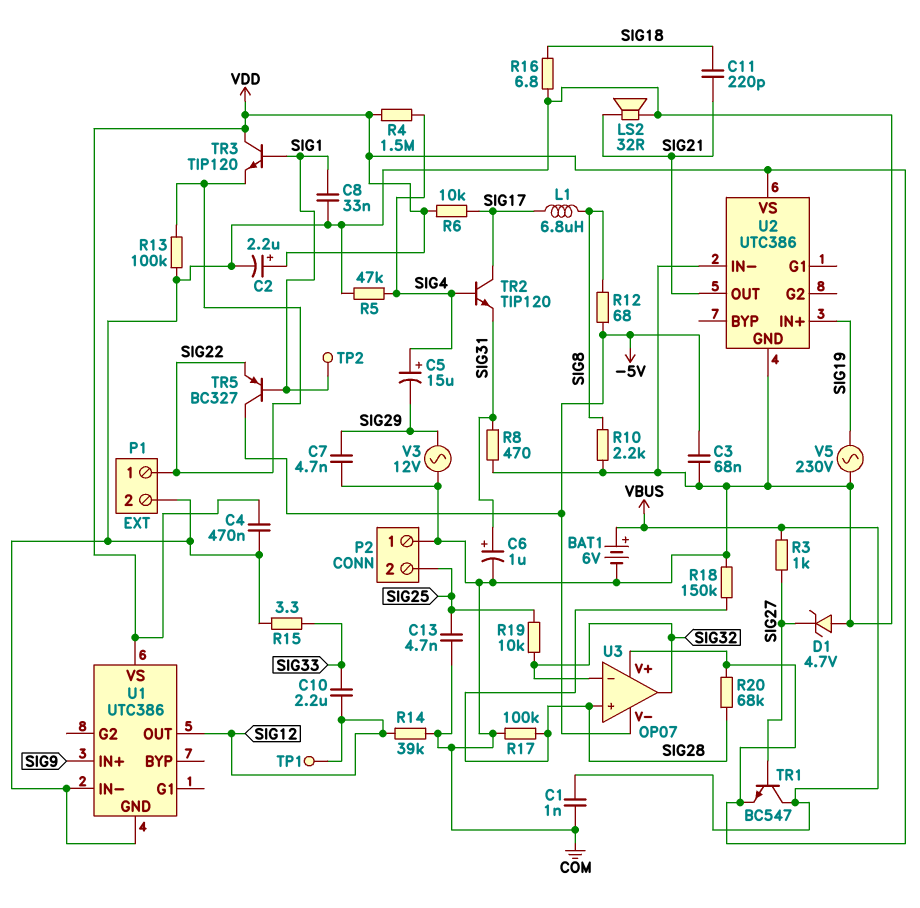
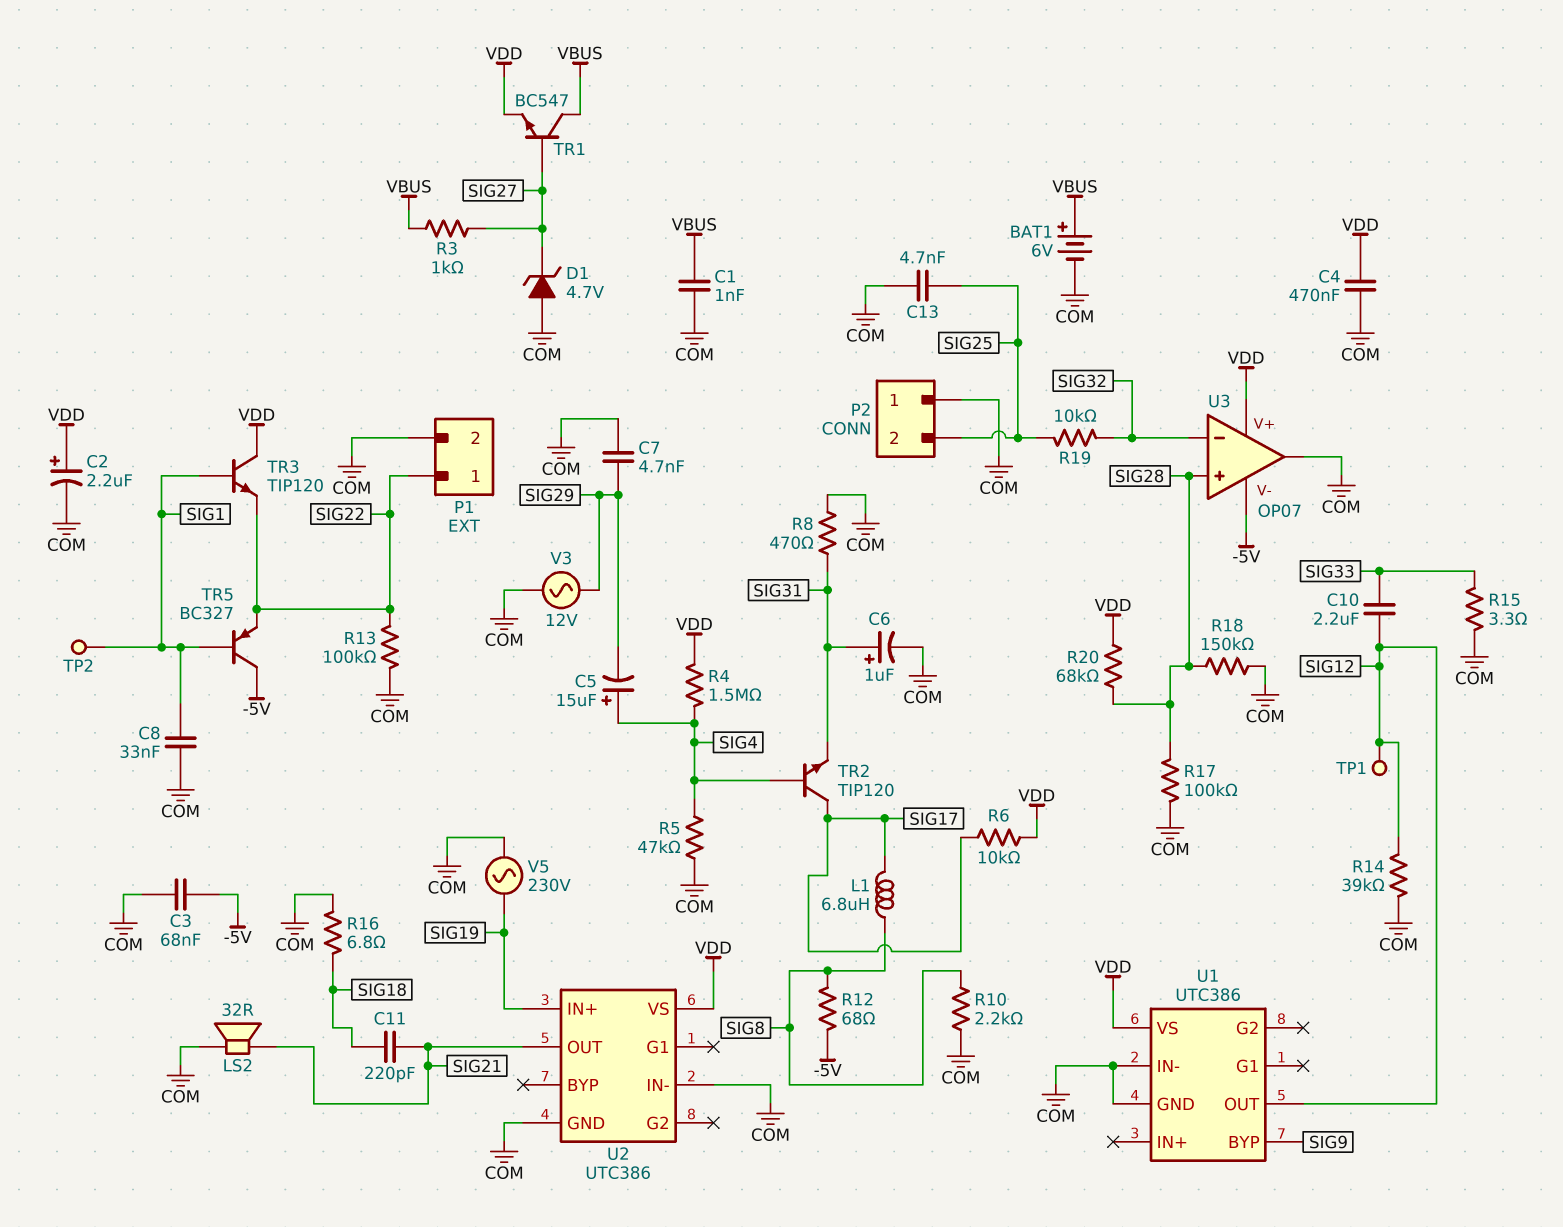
U1 pin BYP: none -> SIG9
U1 pin IN+: SIG9 -> none
U3 pin out: SIG32 -> COM

